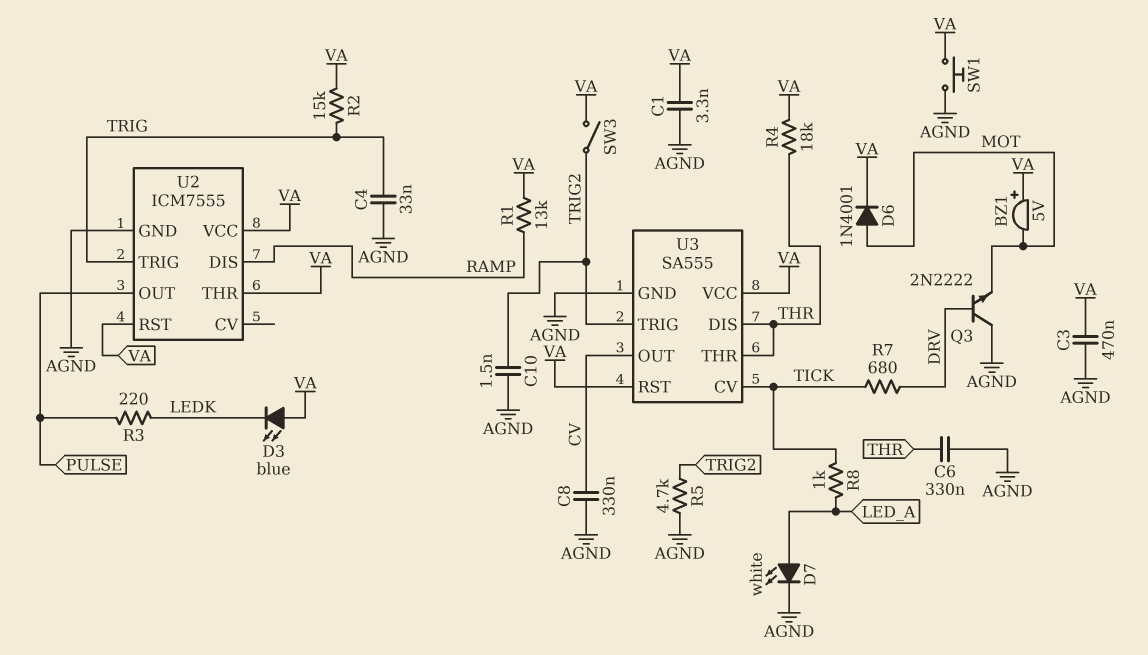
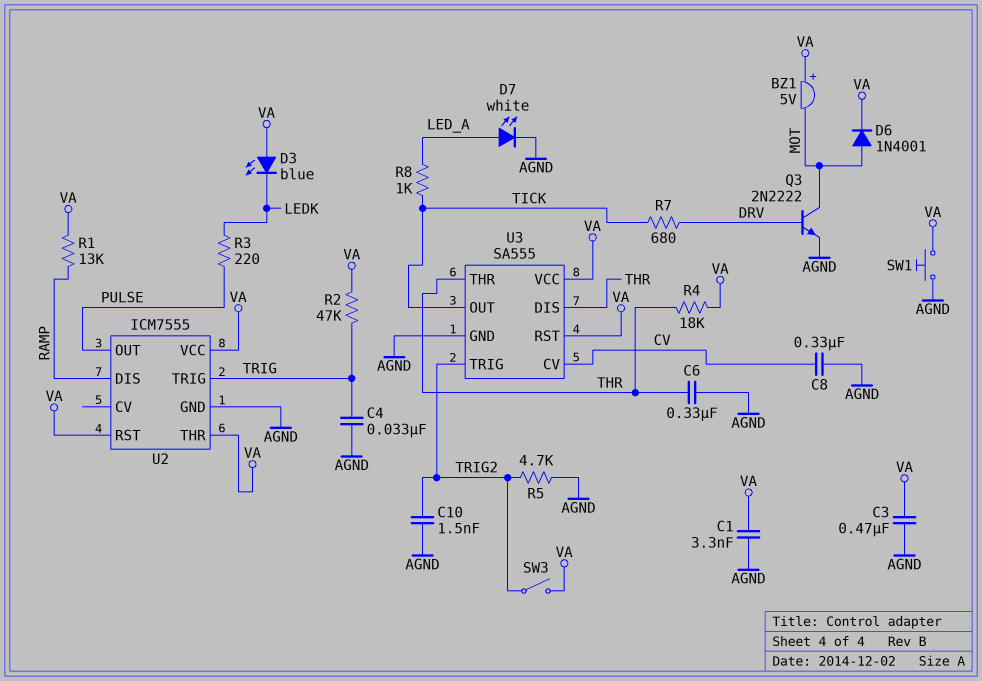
Q3: NPN 2N2222 (B DRV, C AGND, E MOT) -> NPN 2N2222 (B DRV, C MOT, E AGND)
R2: 15k (TRIG, VA) -> 47k (TRIG, VA)
U3 pin CV: TICK -> CV
U3 pin OUT: CV -> TICK

